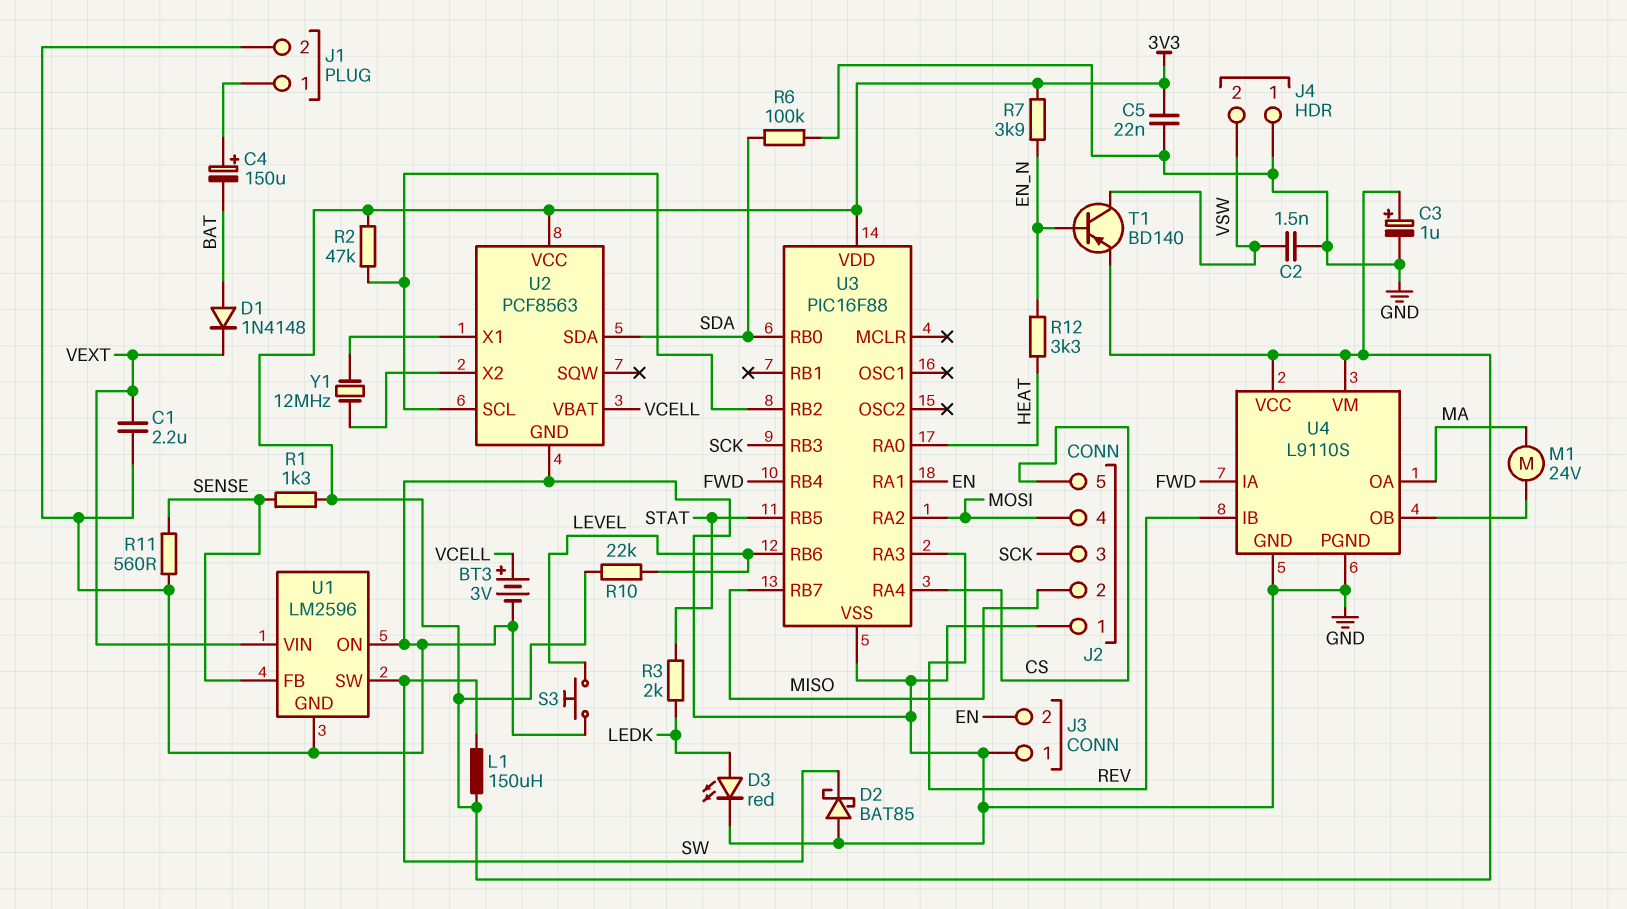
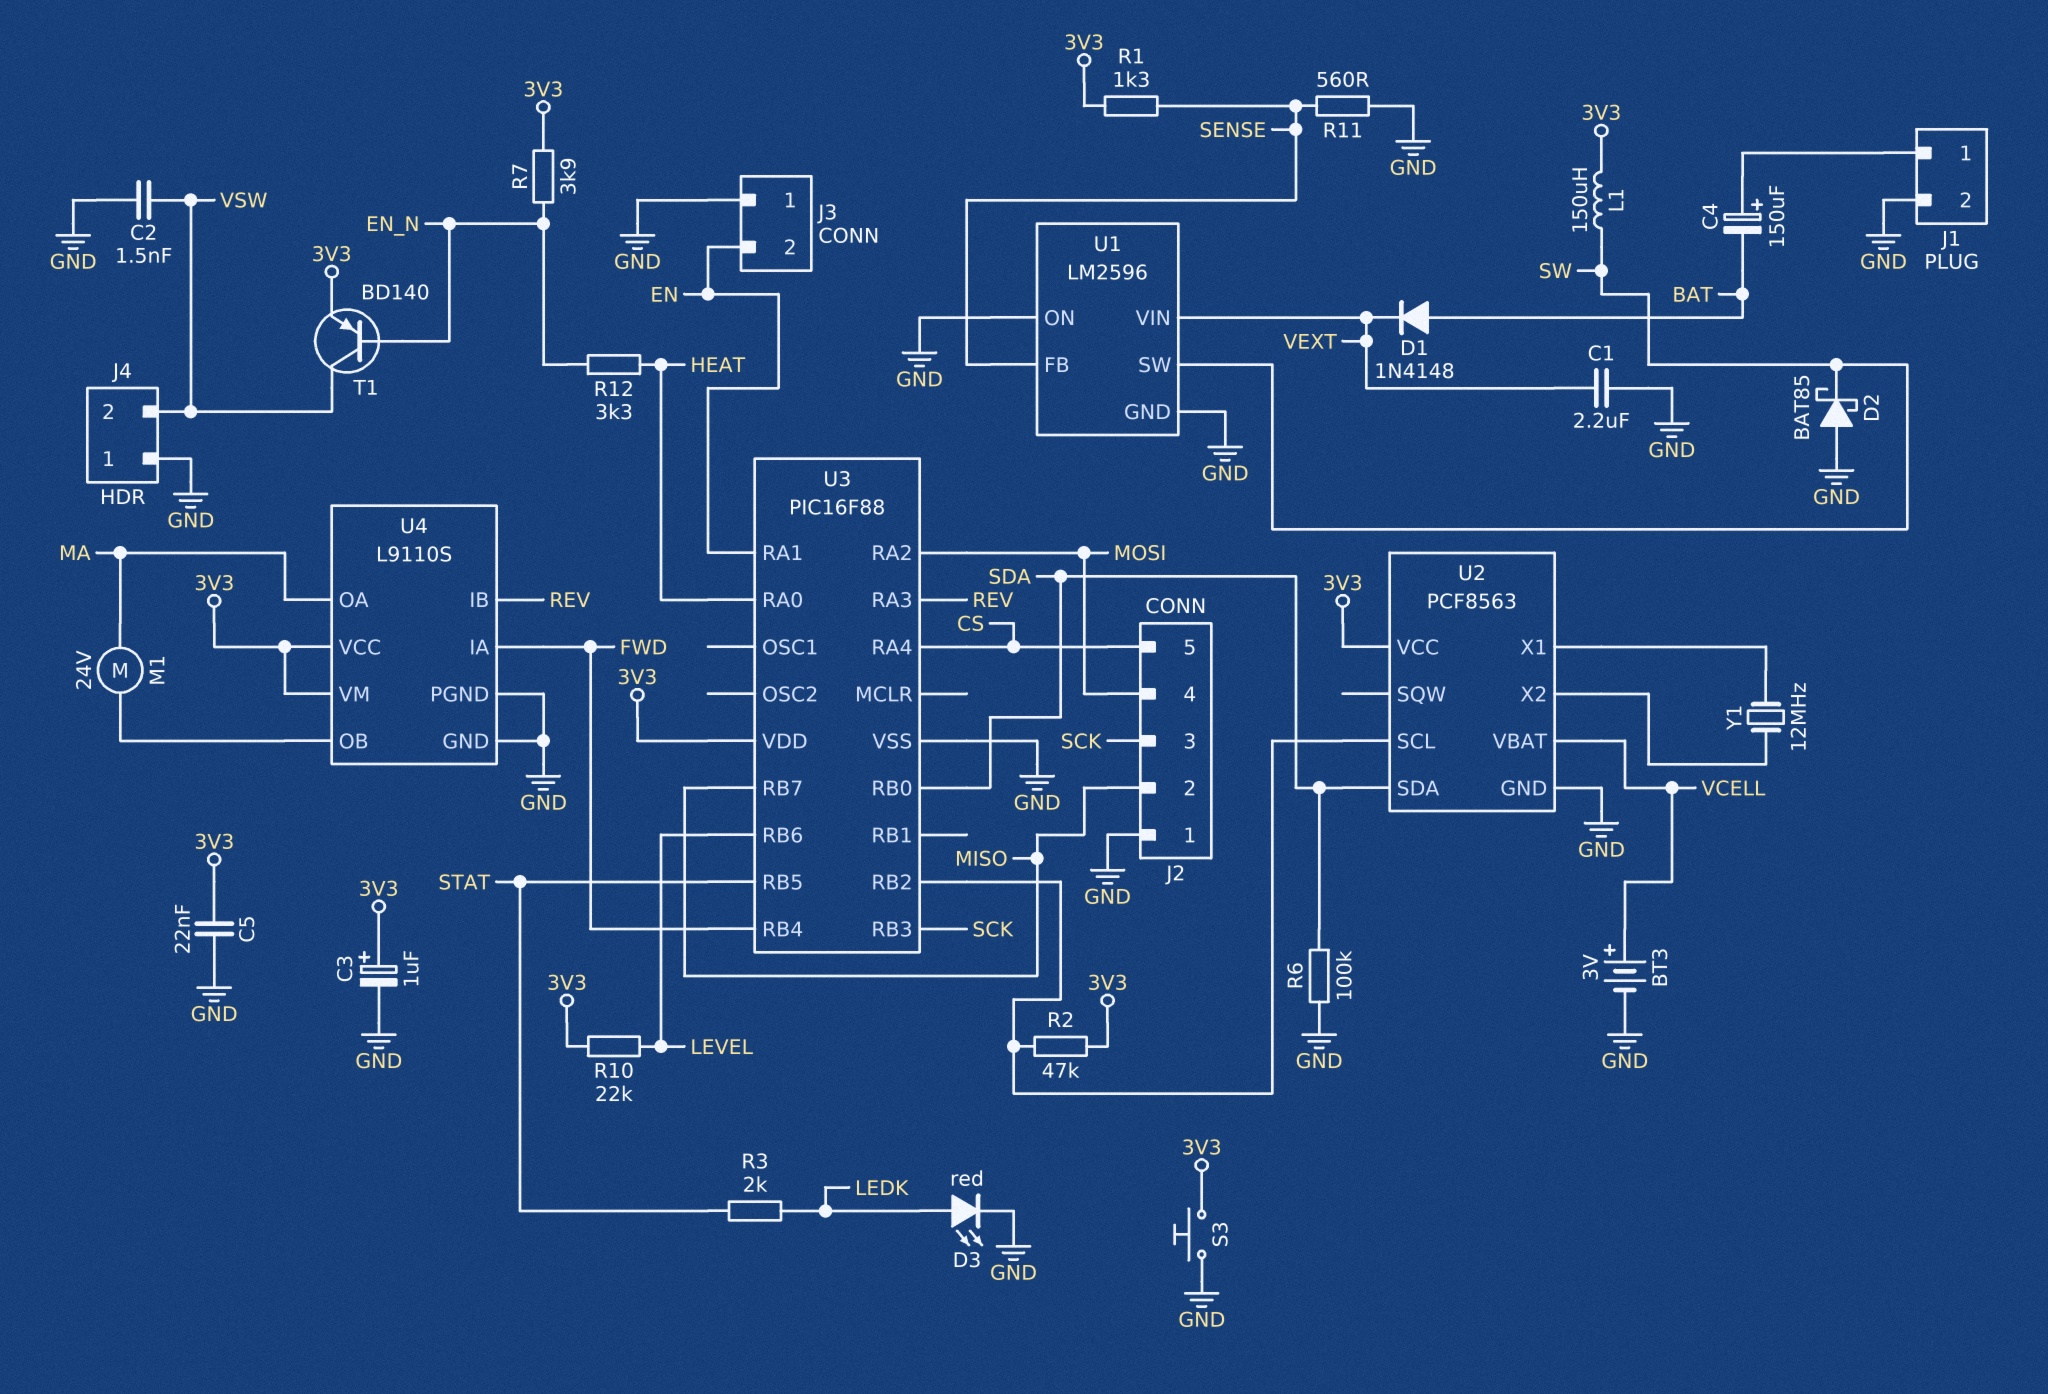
S3: button (GND, LEVEL) -> button (3V3, GND)

